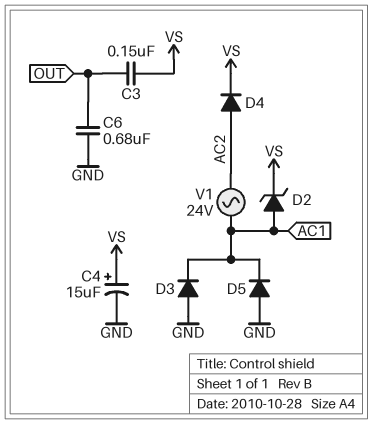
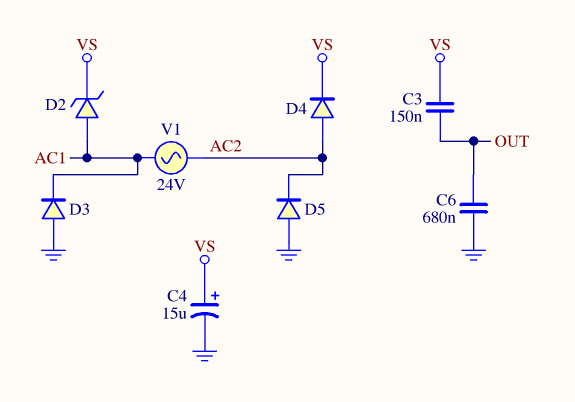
D5: diode (A GND, K AC1) -> diode (A GND, K AC2)

